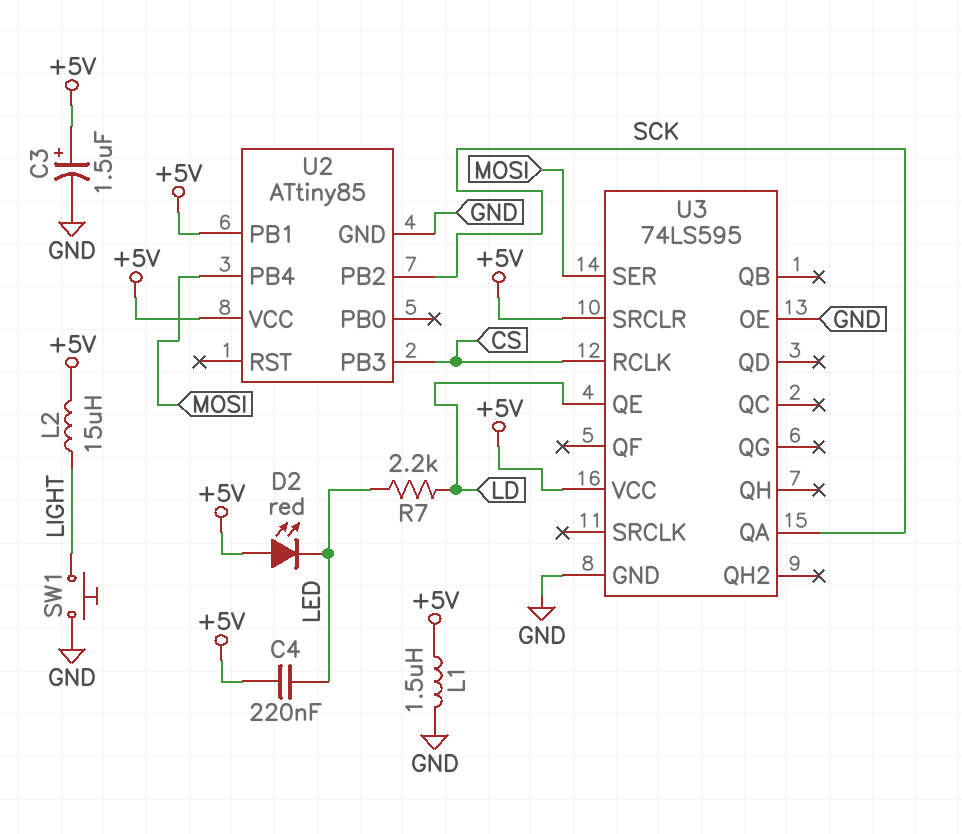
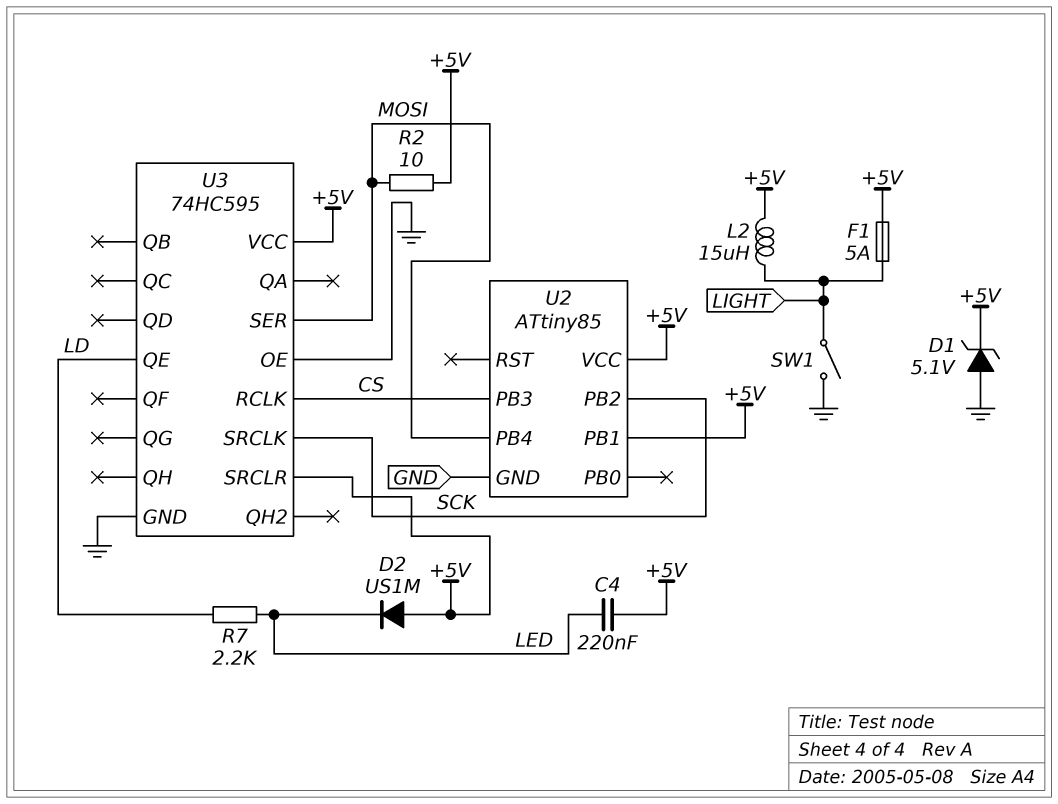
C3: 1.5uF (plus +5V, minus GND) -> none
D1: none -> zener 5.1V (A GND, K +5V)
D2: LED red (A +5V, K LED) -> diode US1M (A +5V, K LED)
F1: none -> 5A (+5V, LIGHT)
L1: 1.5uH (+5V, GND) -> none
R2: none -> 10 (+5V, MOSI)
SW1: button (GND, LIGHT) -> switch (GND, LIGHT)
U3: 74LS595 -> 74HC595
U3 pin QA: SCK -> none
U3 pin SRCLK: none -> SCK

